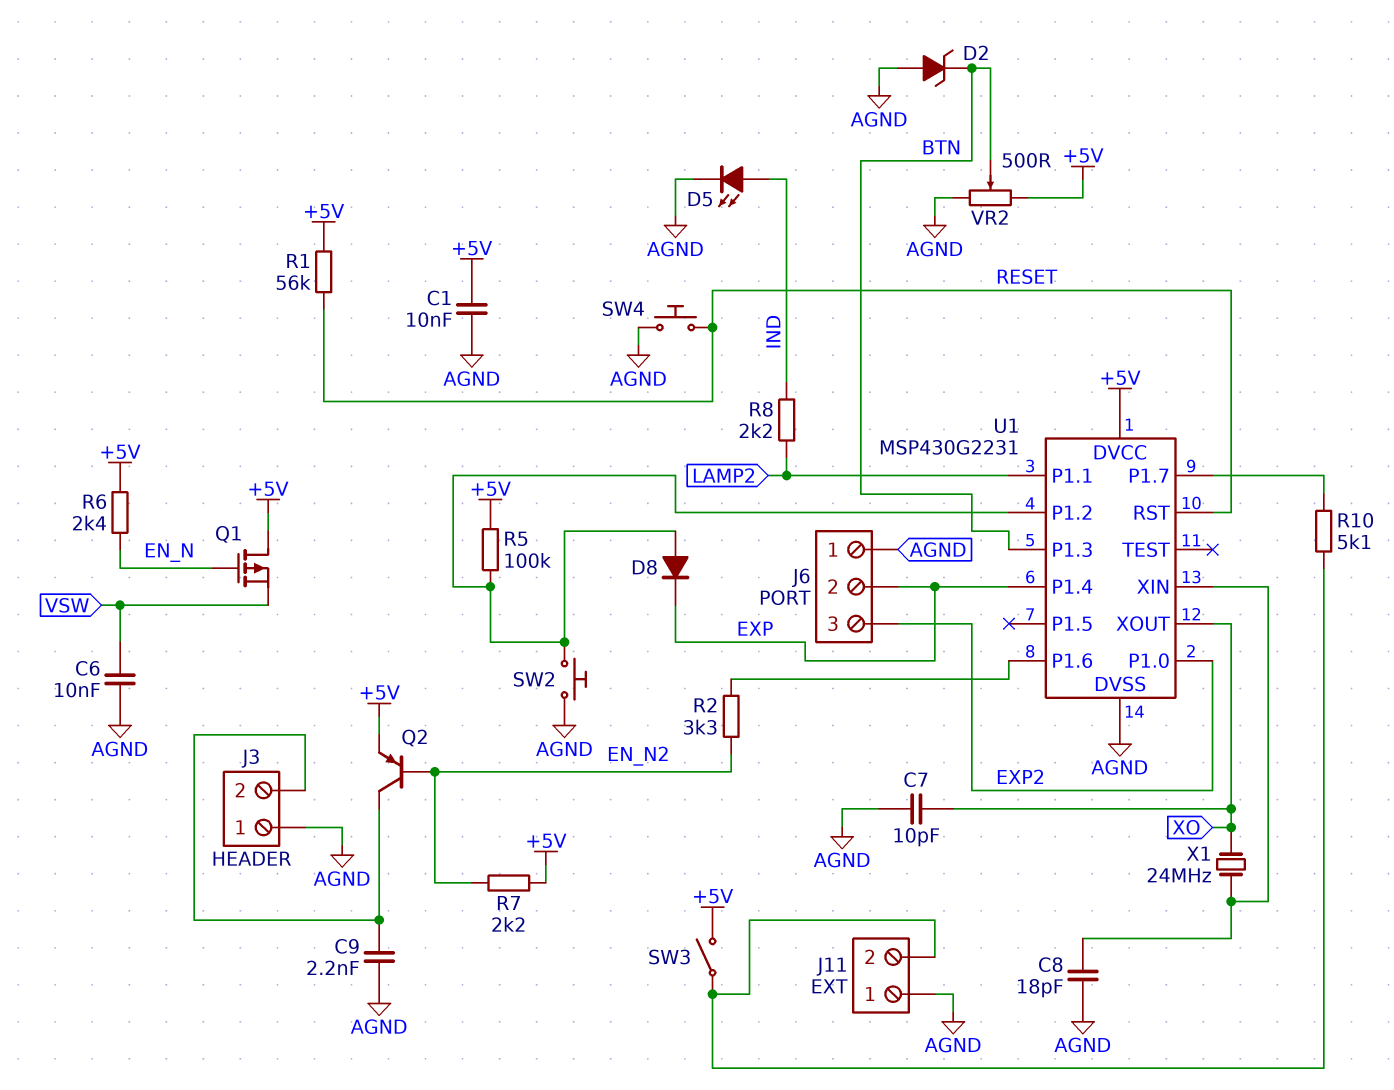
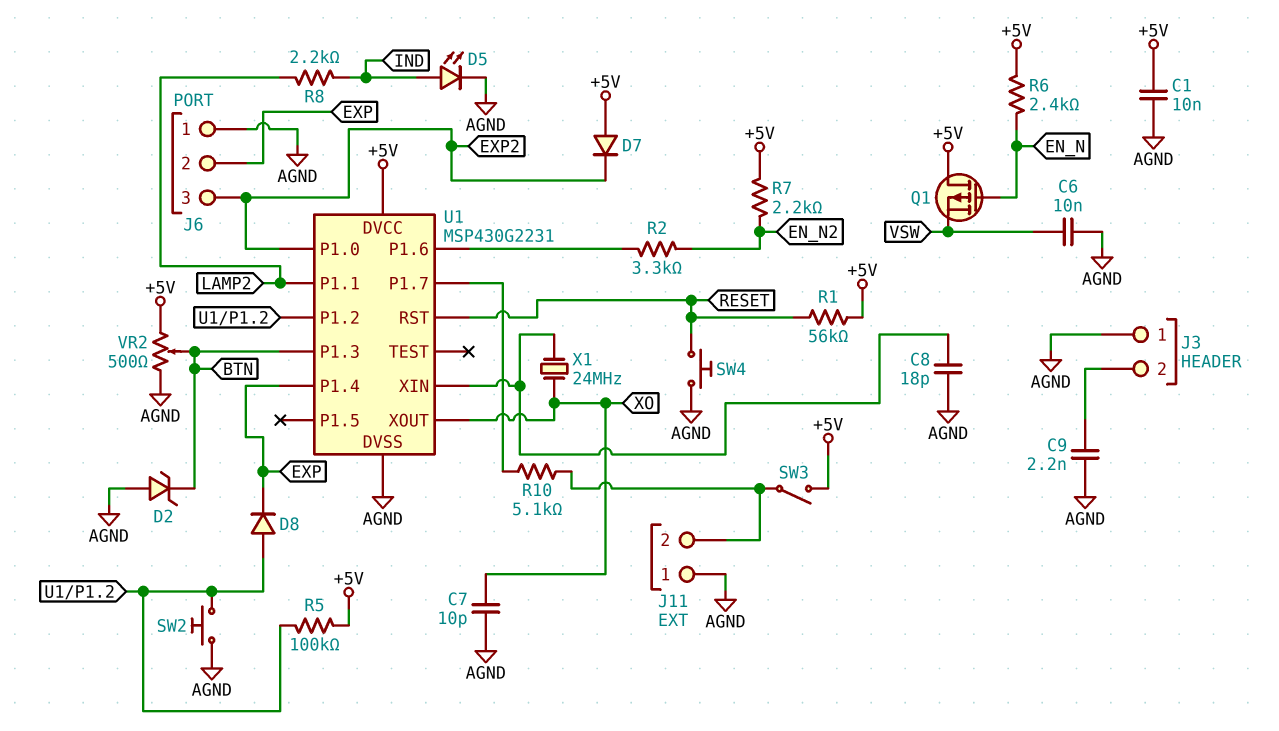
D7: none -> diode (A +5V, K EXP2)
Q2: PNP (B EN_N2, C J3/2, E +5V) -> none

